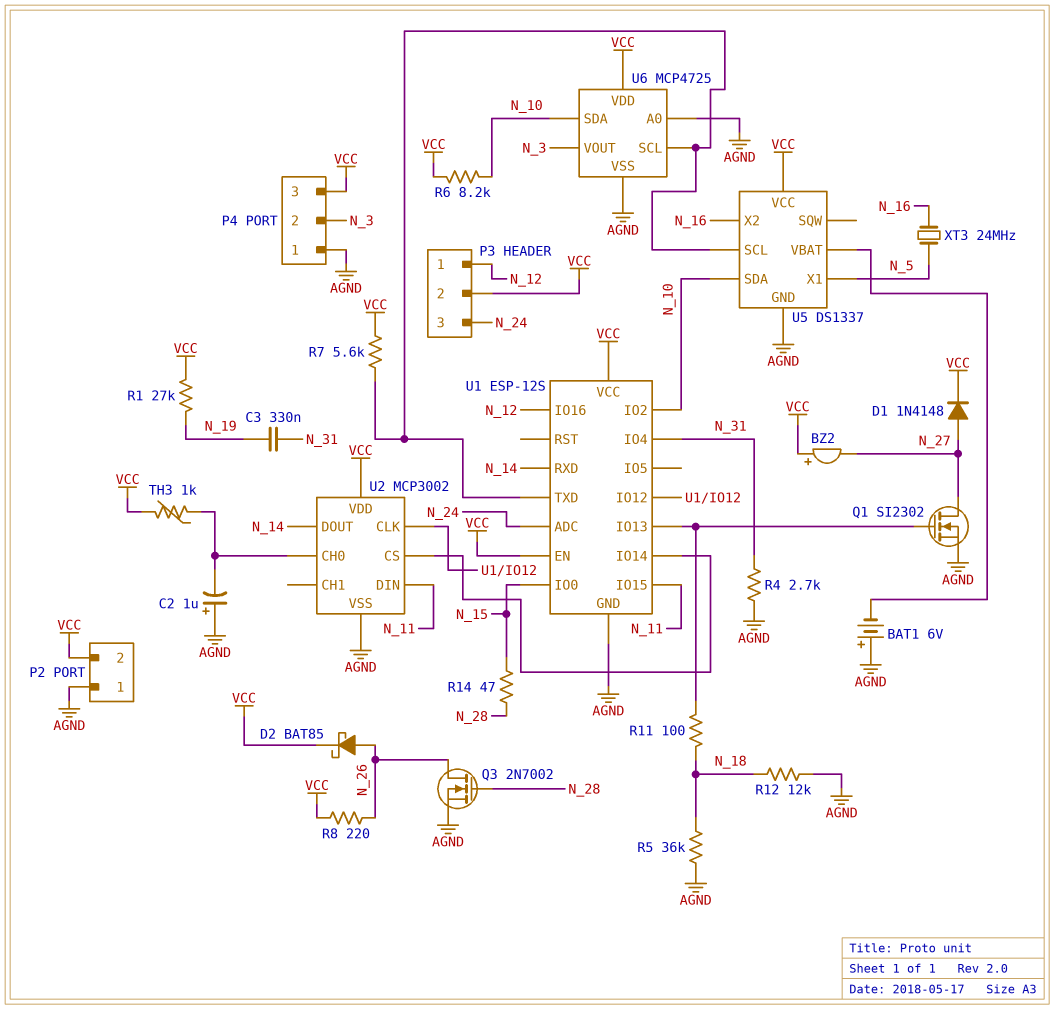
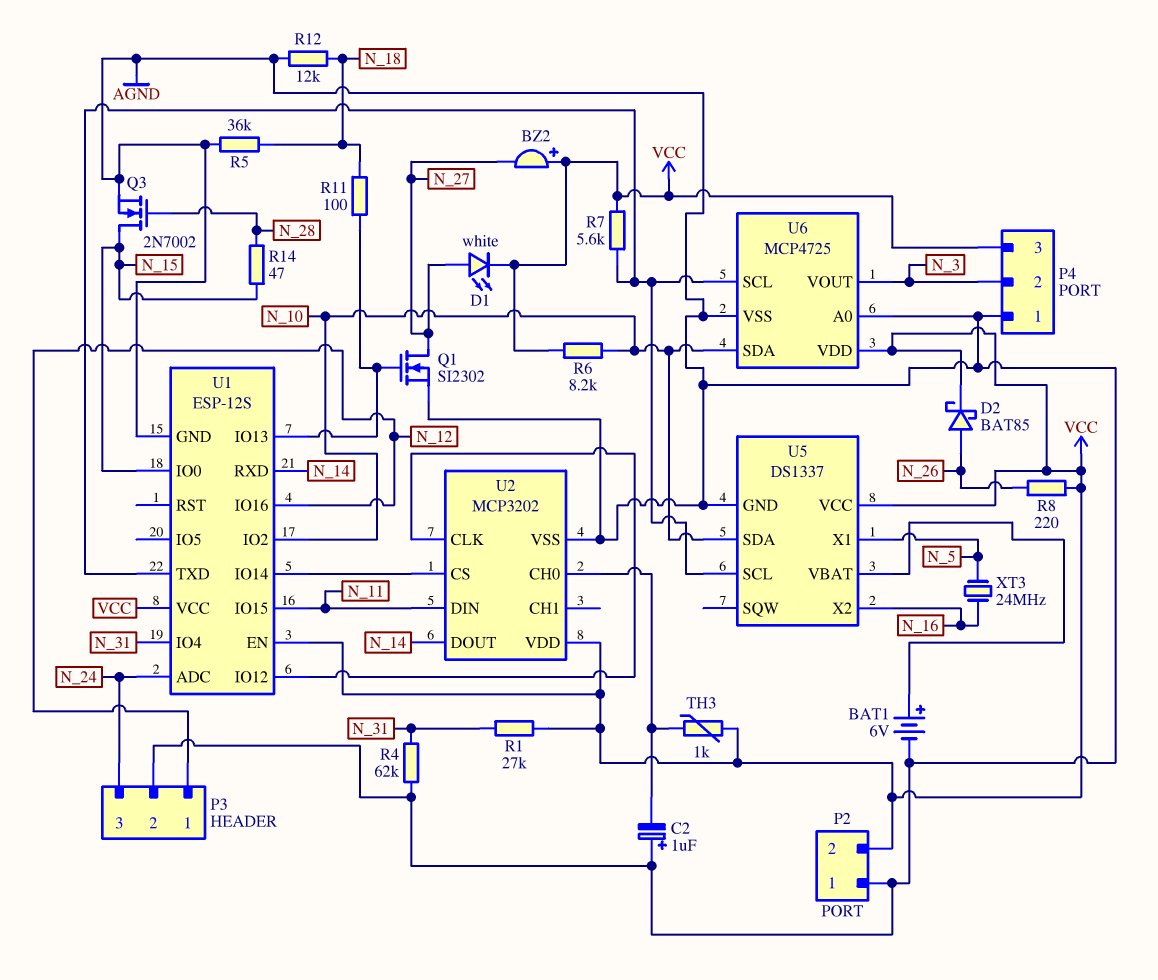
BAT1: 6V (plus AGND, minus U5/VBAT) -> 6V (plus U5/VBAT, minus AGND)
C3: 330nF (N_19, N_31) -> none
D1: diode 1N4148 (A N_27, K VCC) -> LED white (A N_27, K VCC)
P3 pin 2: VCC -> AGND
Q3: NMOS 2N7002 (G N_28, D N_26, S AGND) -> NMOS 2N7002 (G N_28, D N_15, S AGND)
R1: 27k (N_19, VCC) -> 27k (N_31, VCC)
R4: 2.7k (AGND, N_31) -> 62k (AGND, N_31)
U2: MCP3002 -> MCP3202

